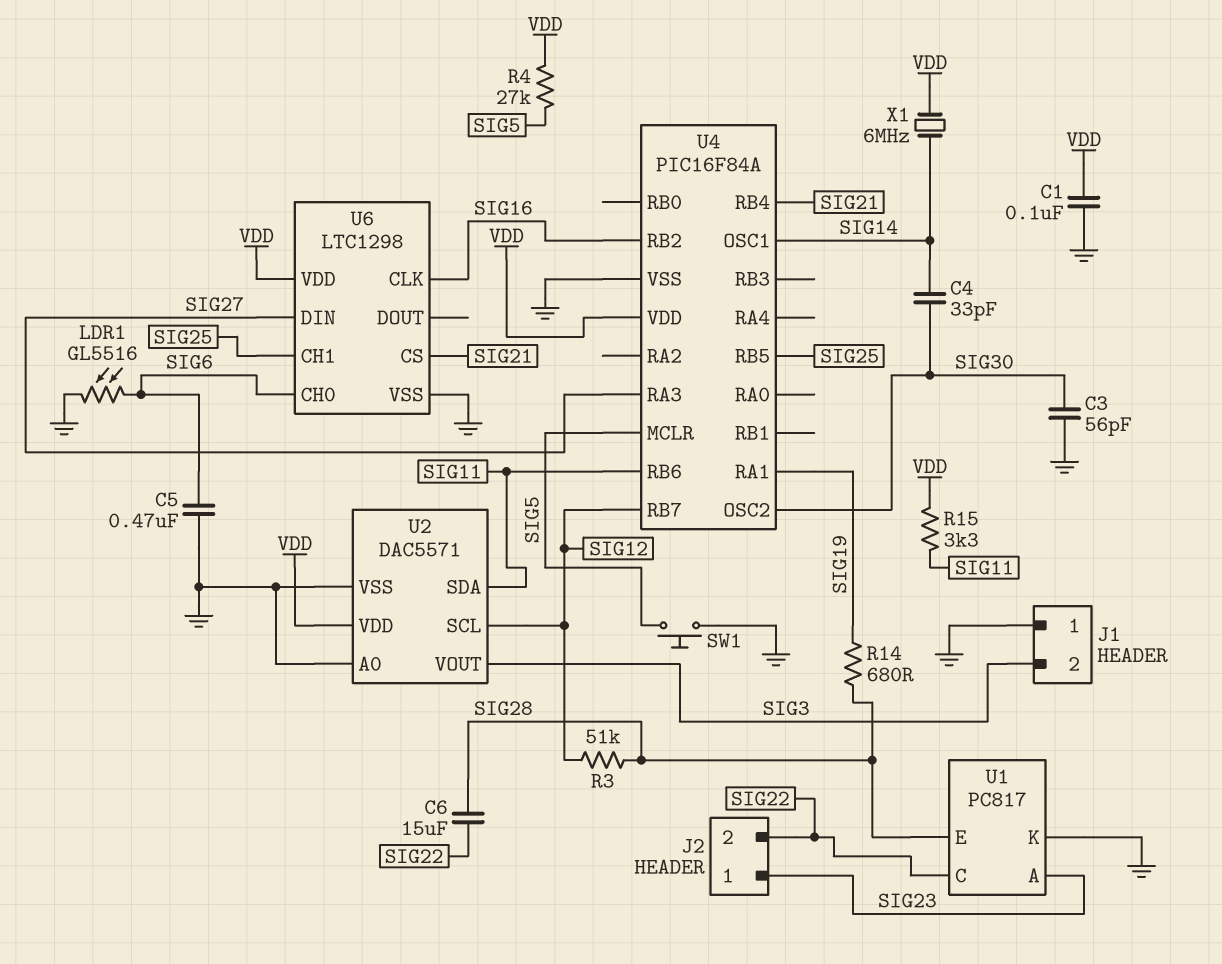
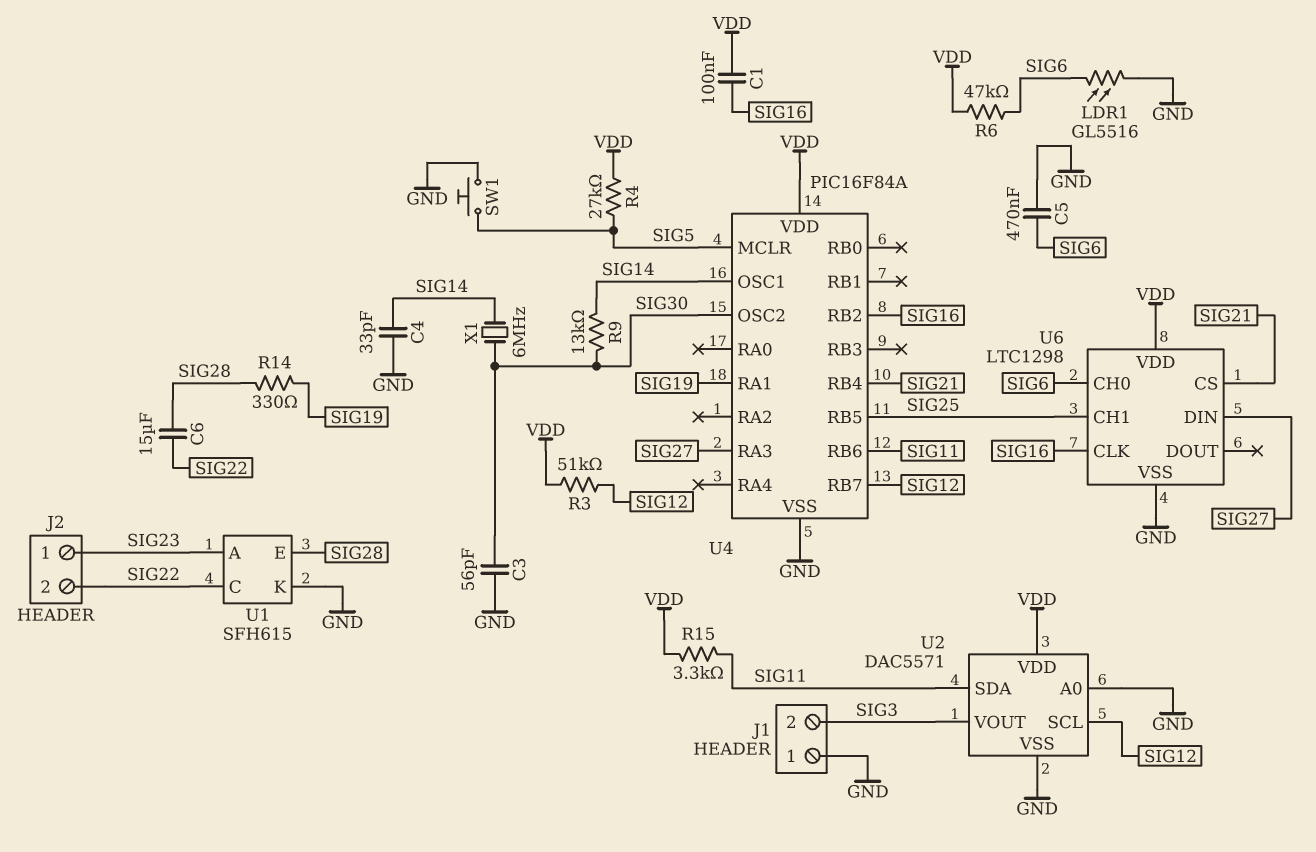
C1: 100nF (GND, VDD) -> 100nF (SIG16, VDD)
C4: 33pF (SIG14, SIG30) -> 33pF (GND, SIG14)
R3: 51k (SIG12, SIG28) -> 51k (SIG12, VDD)
R6: none -> 47k (SIG6, VDD)
R9: none -> 13k (SIG14, SIG30)
R14: 680 (SIG19, SIG28) -> 330 (SIG19, SIG28)
U1: PC817 -> SFH615
X1: 6MHz (SIG14, VDD) -> 6MHz (SIG14, SIG30)

